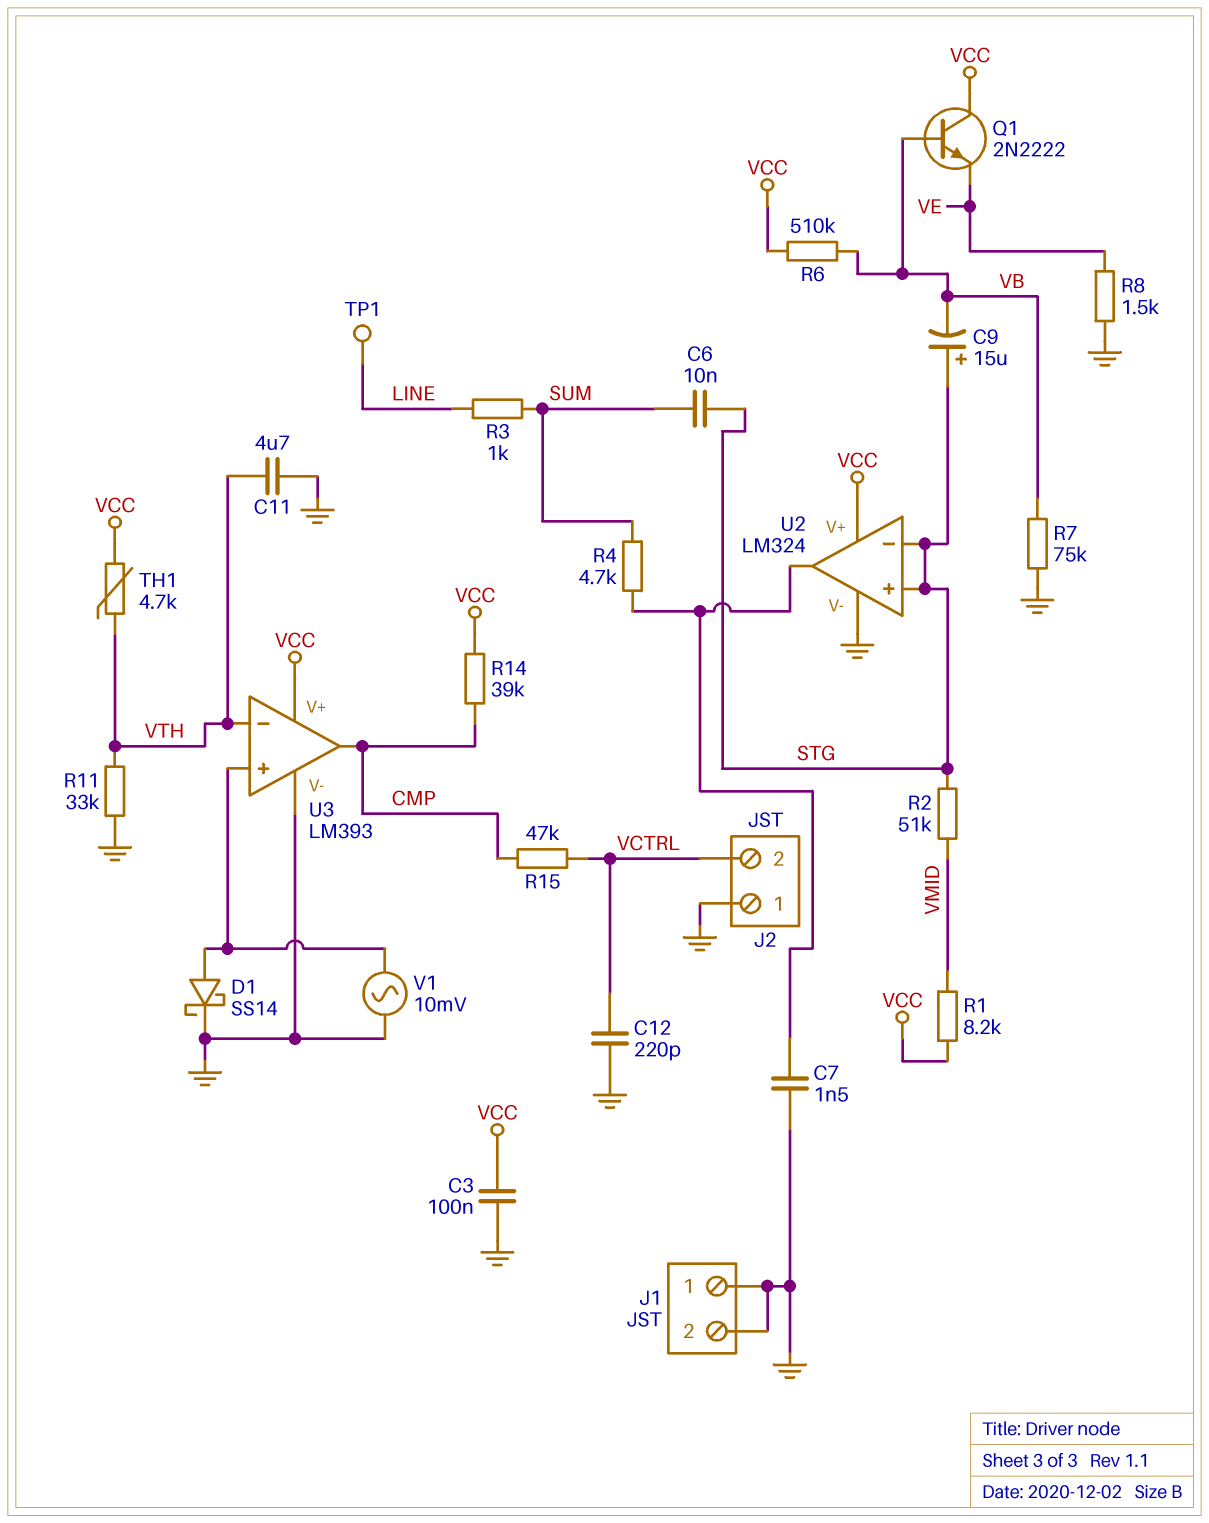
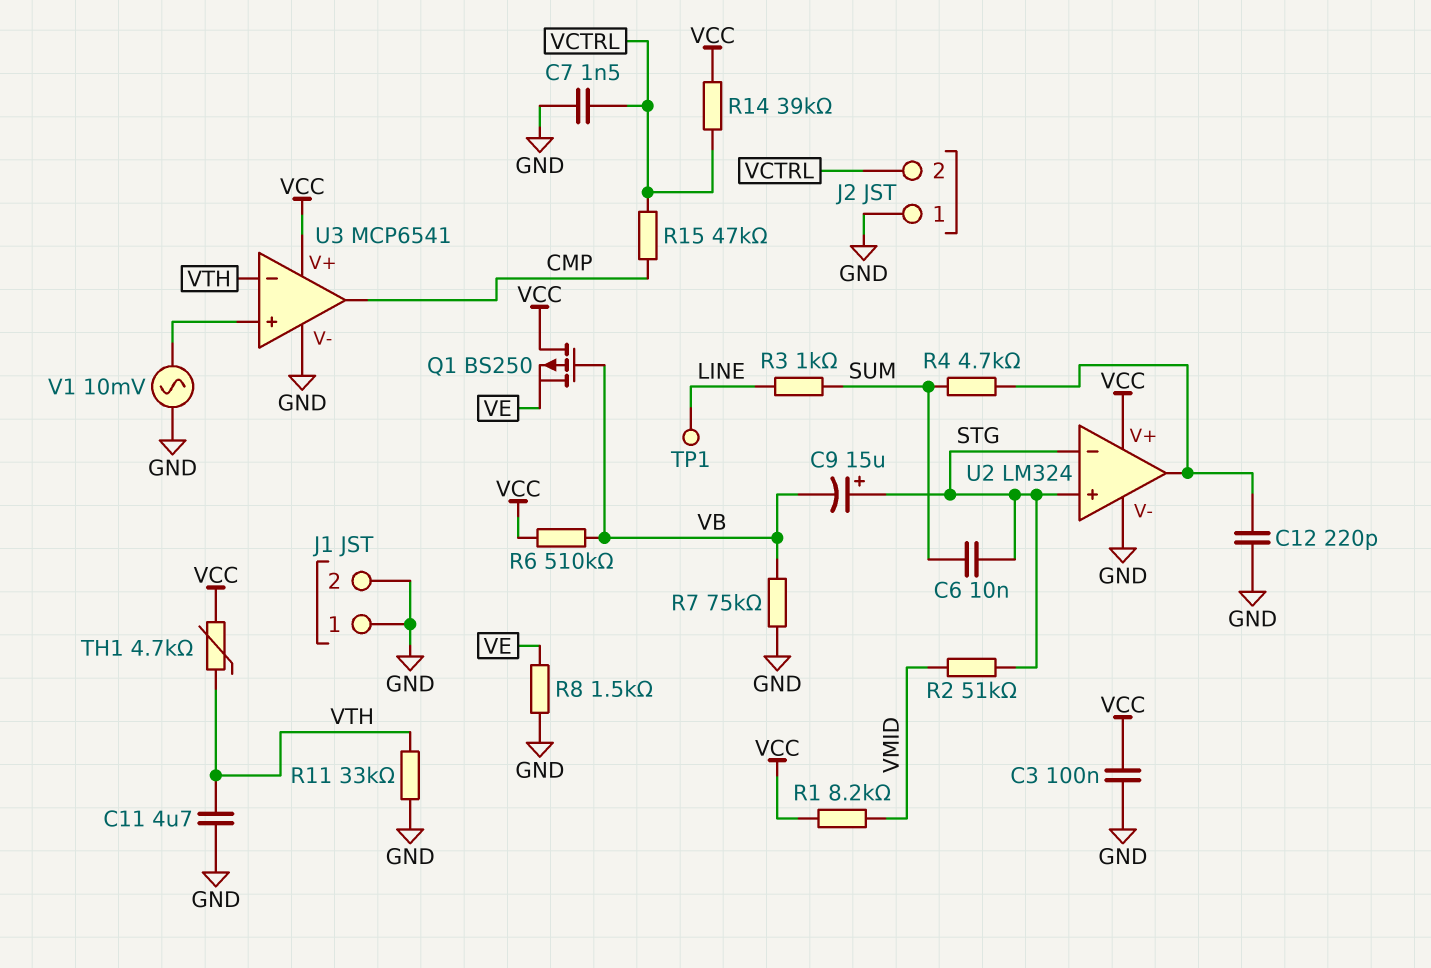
C7: 1.5nF (GND, U2/out) -> 1.5nF (GND, VCTRL)
C12: 220pF (GND, VCTRL) -> 220pF (GND, U2/out)
D1: schottky SS14 (A U3/in+, K GND) -> none
Q1: NPN 2N2222 (B VB, C VCC, E VE) -> PMOS BS250 (G VB, D VCC, S VE)
R14: 39k (CMP, VCC) -> 39k (VCC, VCTRL)
U3: LM393 -> MCP6541

